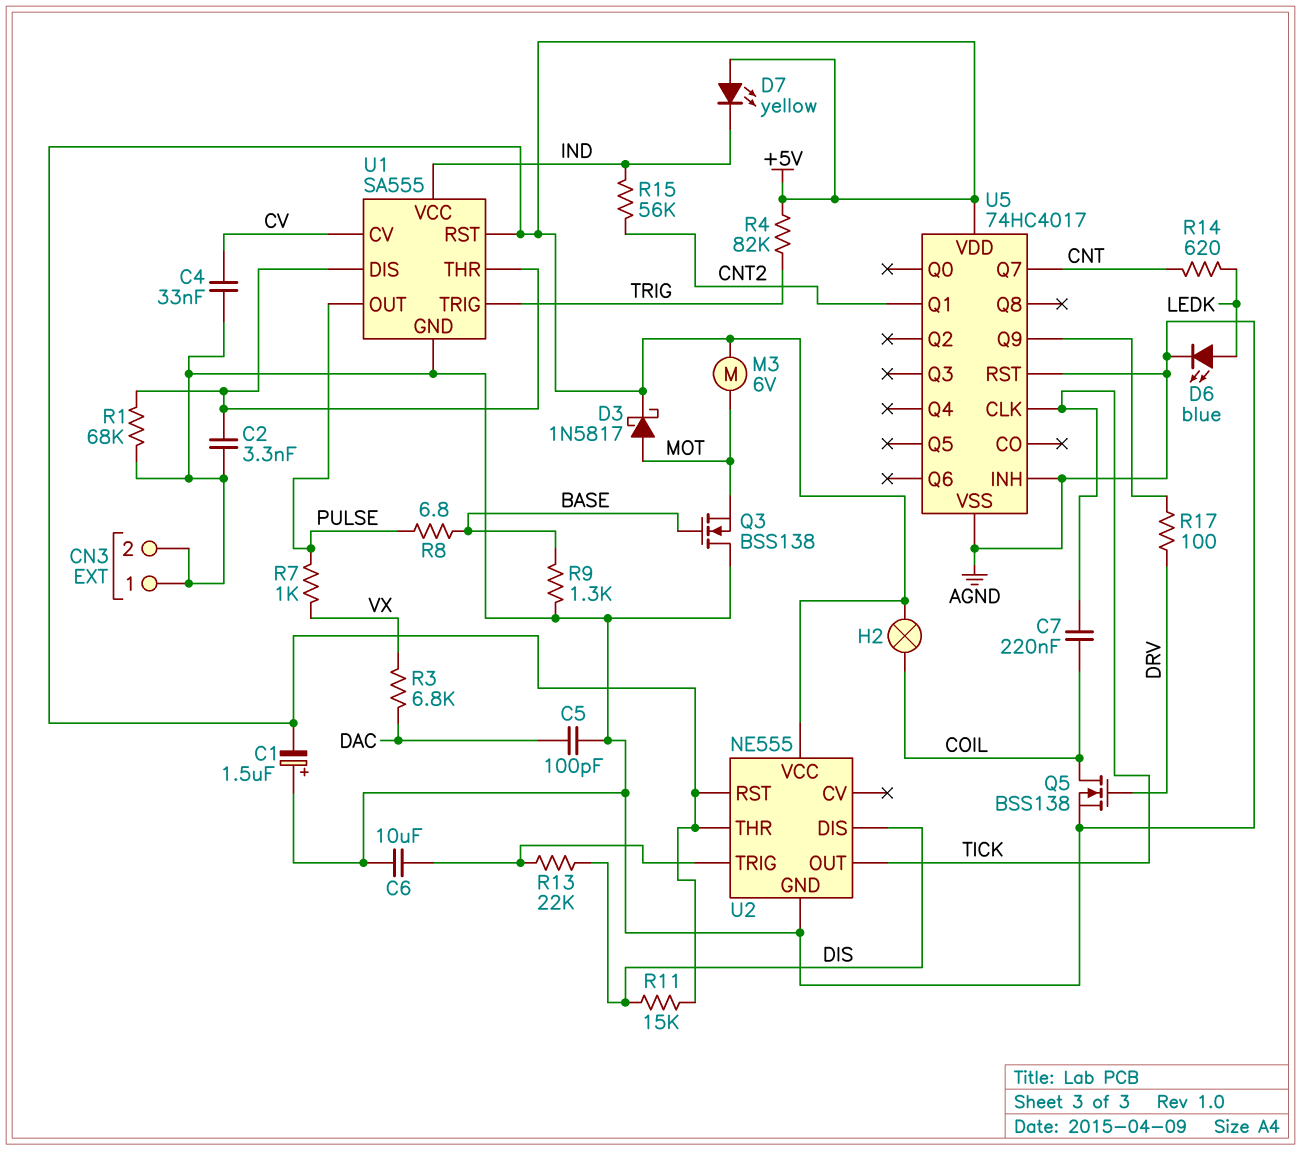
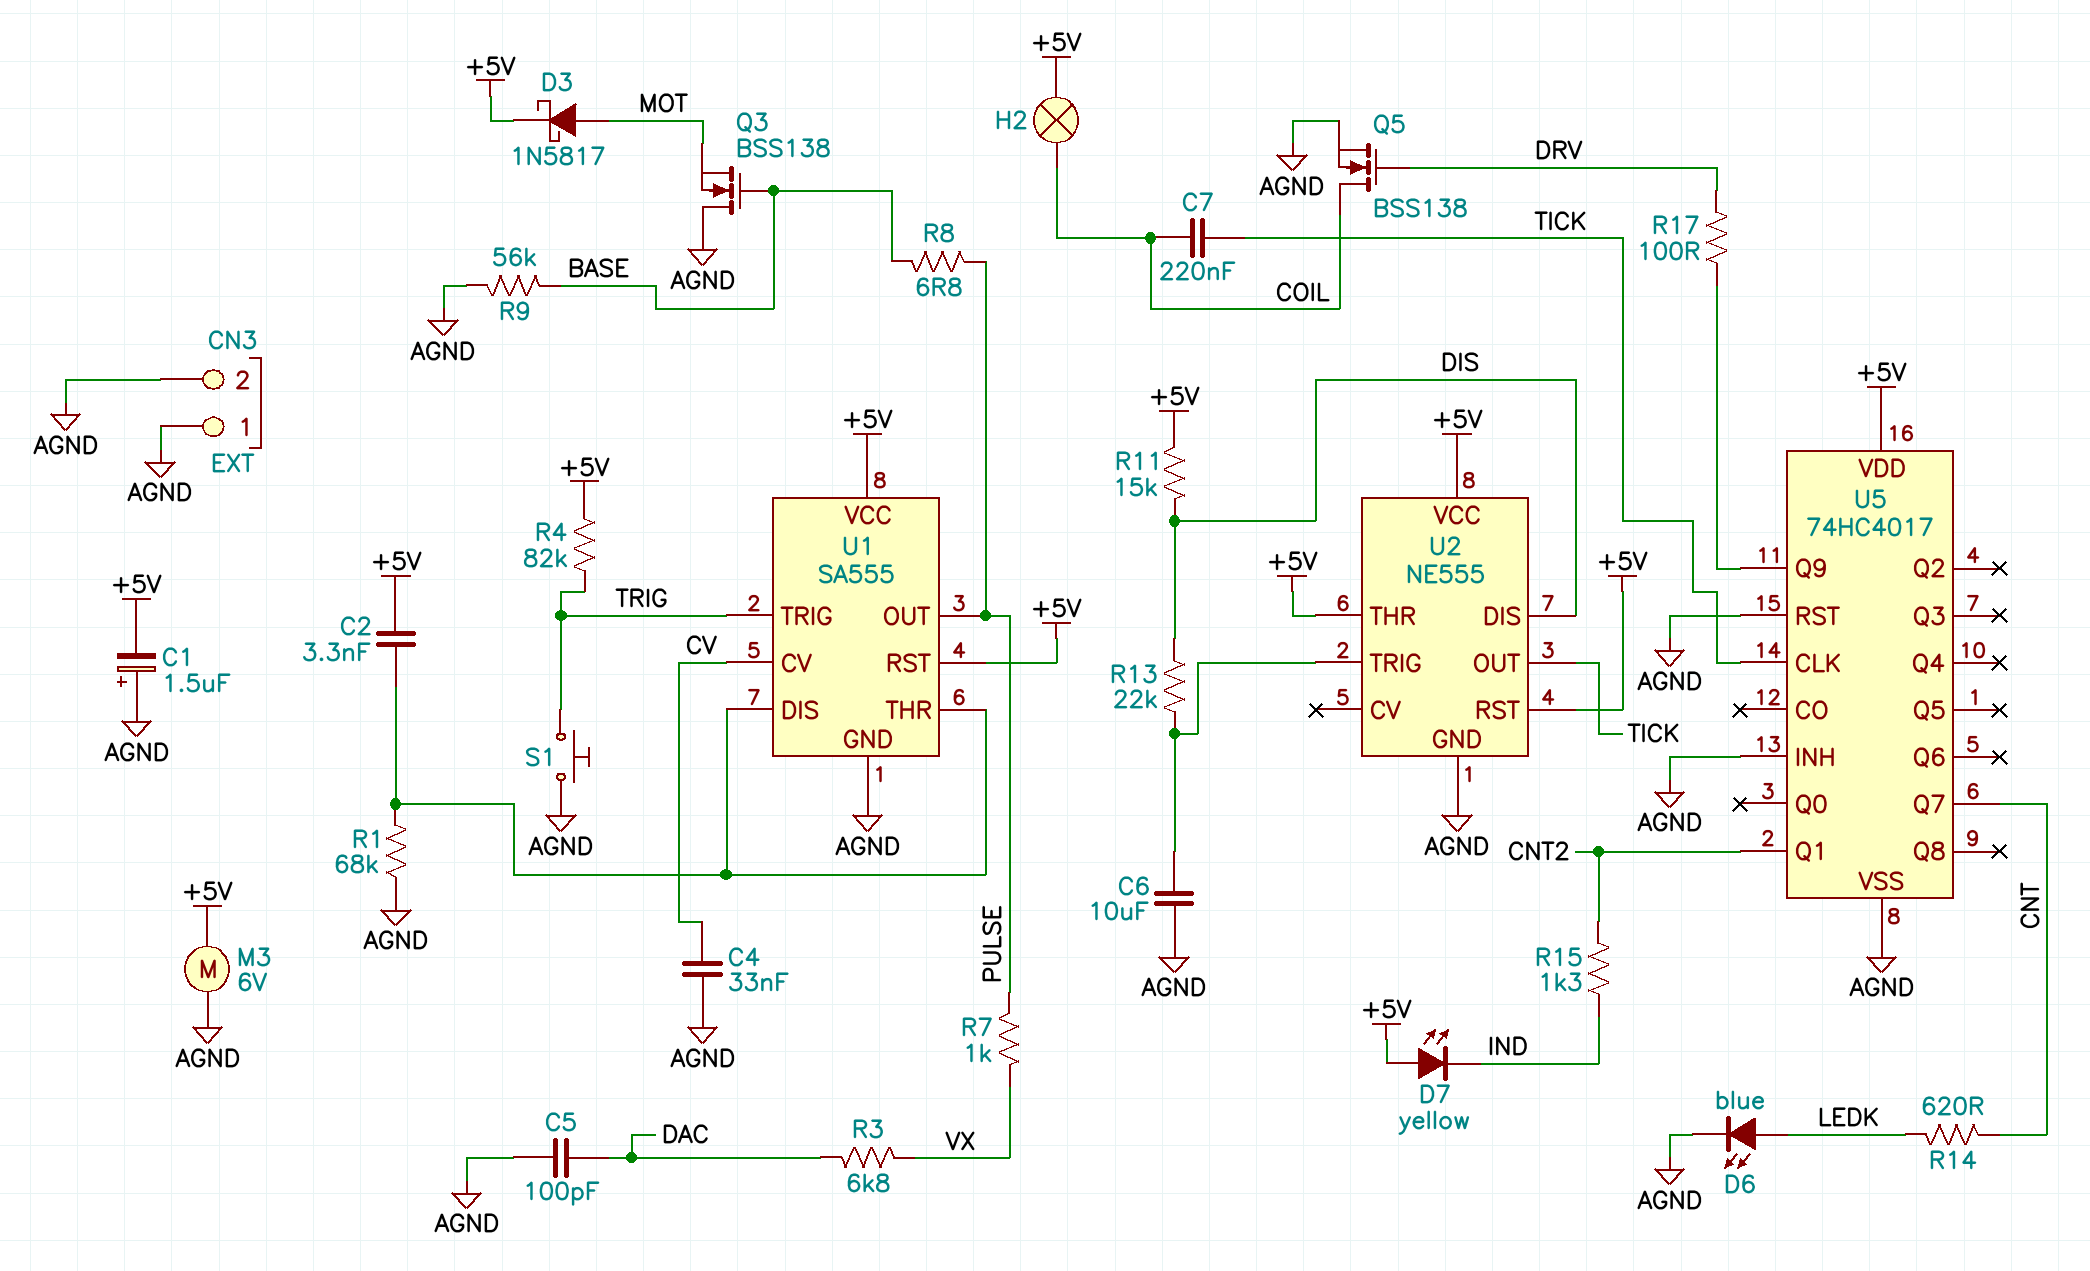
C2: 3.3nF (AGND, U1/DIS) -> 3.3nF (+5V, U1/DIS)
M3: motor 6V (+5V, MOT) -> motor 6V (+5V, AGND)
R9: 1.3k (AGND, BASE) -> 56k (AGND, BASE)
R15: 56k (CNT2, IND) -> 1.3k (CNT2, IND)
S1: none -> button (AGND, TRIG)
U1 pin VCC: IND -> +5V

